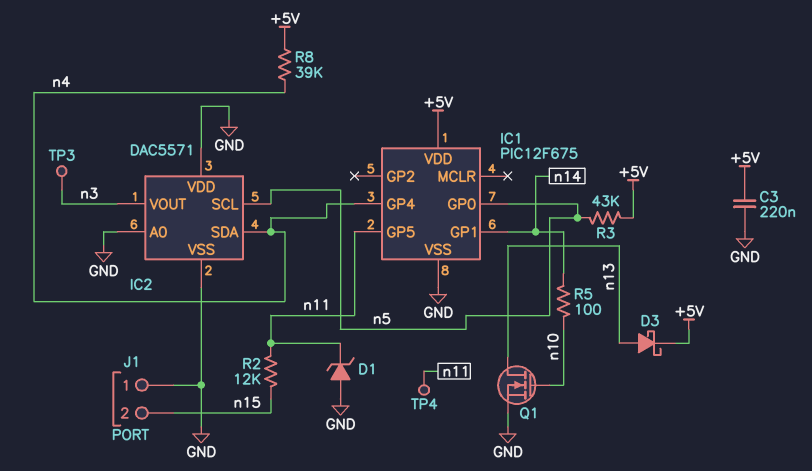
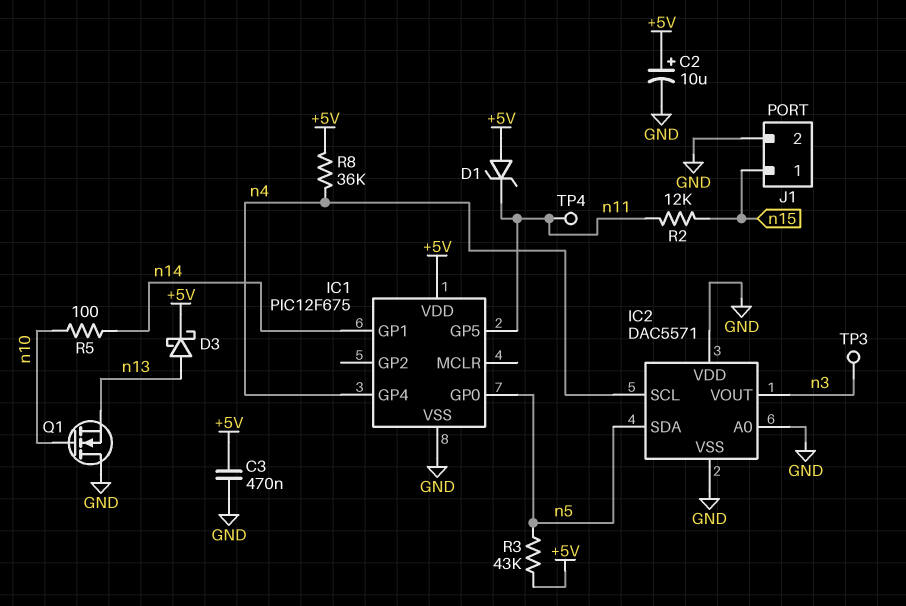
C2: none -> 10uF (plus +5V, minus GND)
C3: 220nF (+5V, GND) -> 470nF (+5V, GND)
D1: zener (A GND, K n11) -> zener (A +5V, K n11)
IC2 pin SCL: n5 -> n4
IC2 pin SDA: n4 -> n5
J1 pin 1: GND -> n15
J1 pin 2: n15 -> GND
Q1: NMOS (G n10, D n13, S GND) -> NMOS (G n10, D GND, S n13)
R8: 39k (+5V, n4) -> 36k (+5V, n4)

